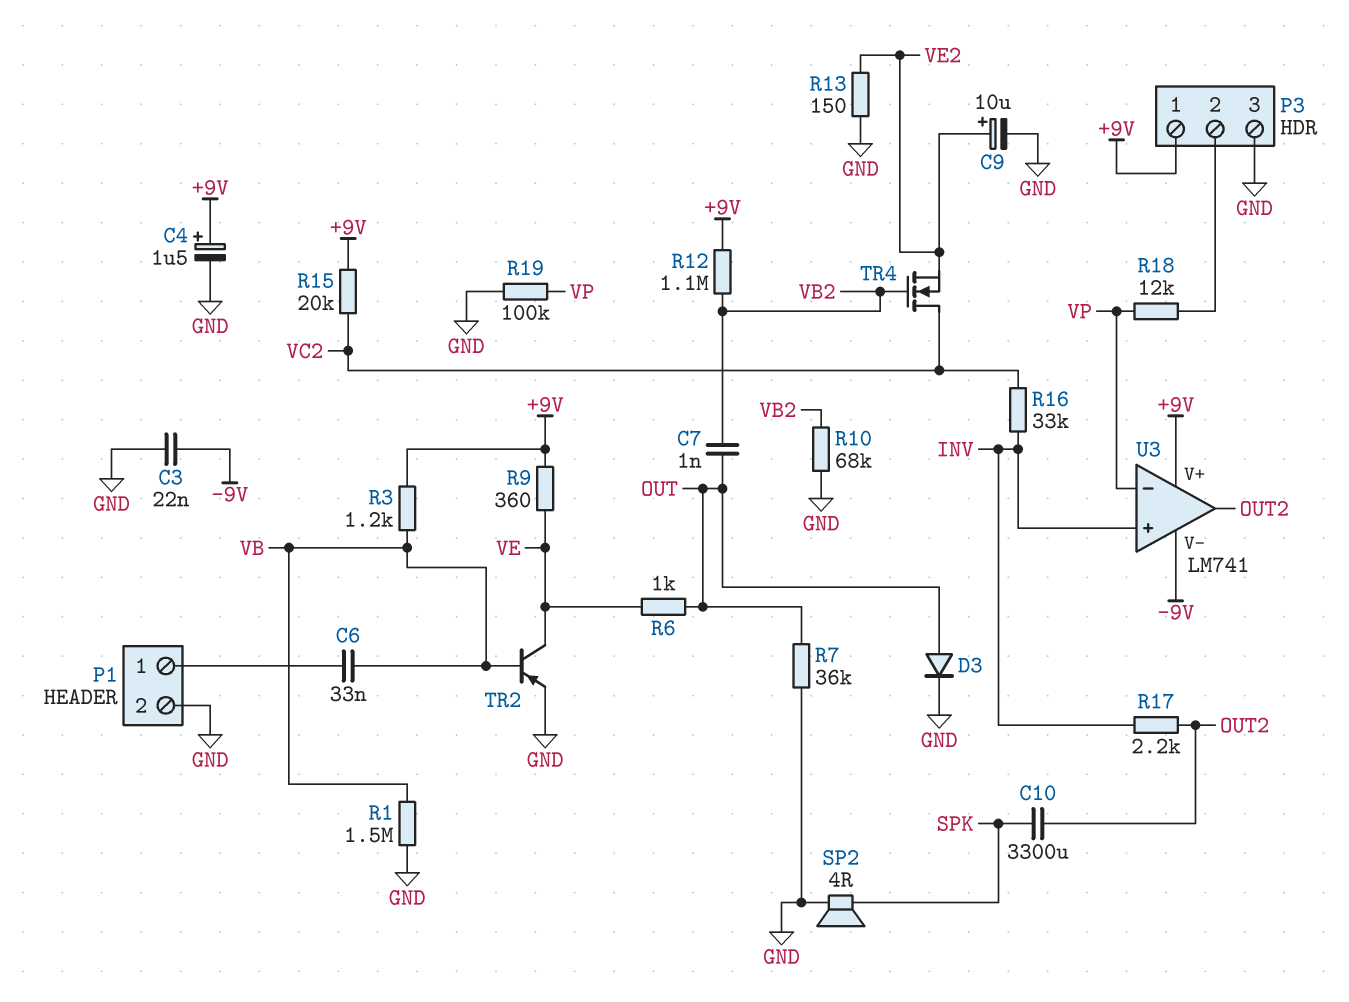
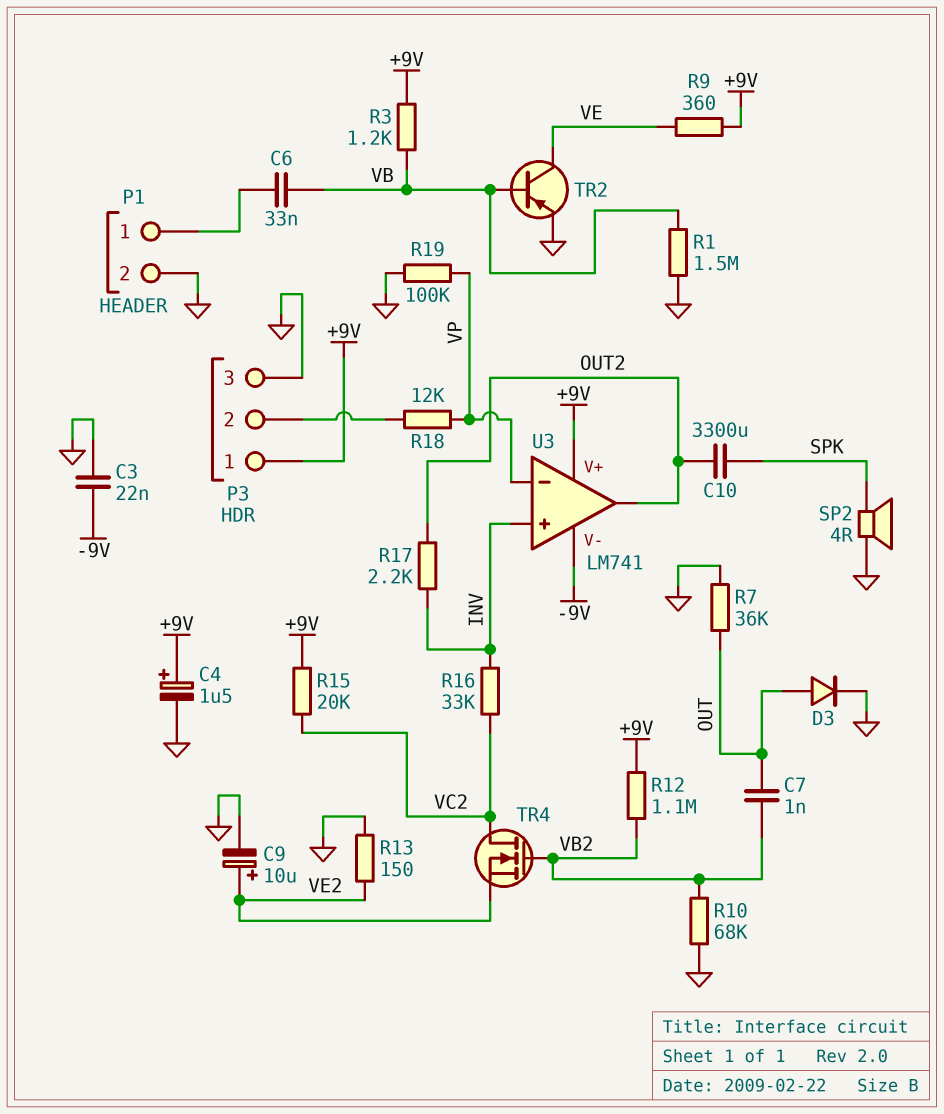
R6: 1k (OUT, VE) -> none

